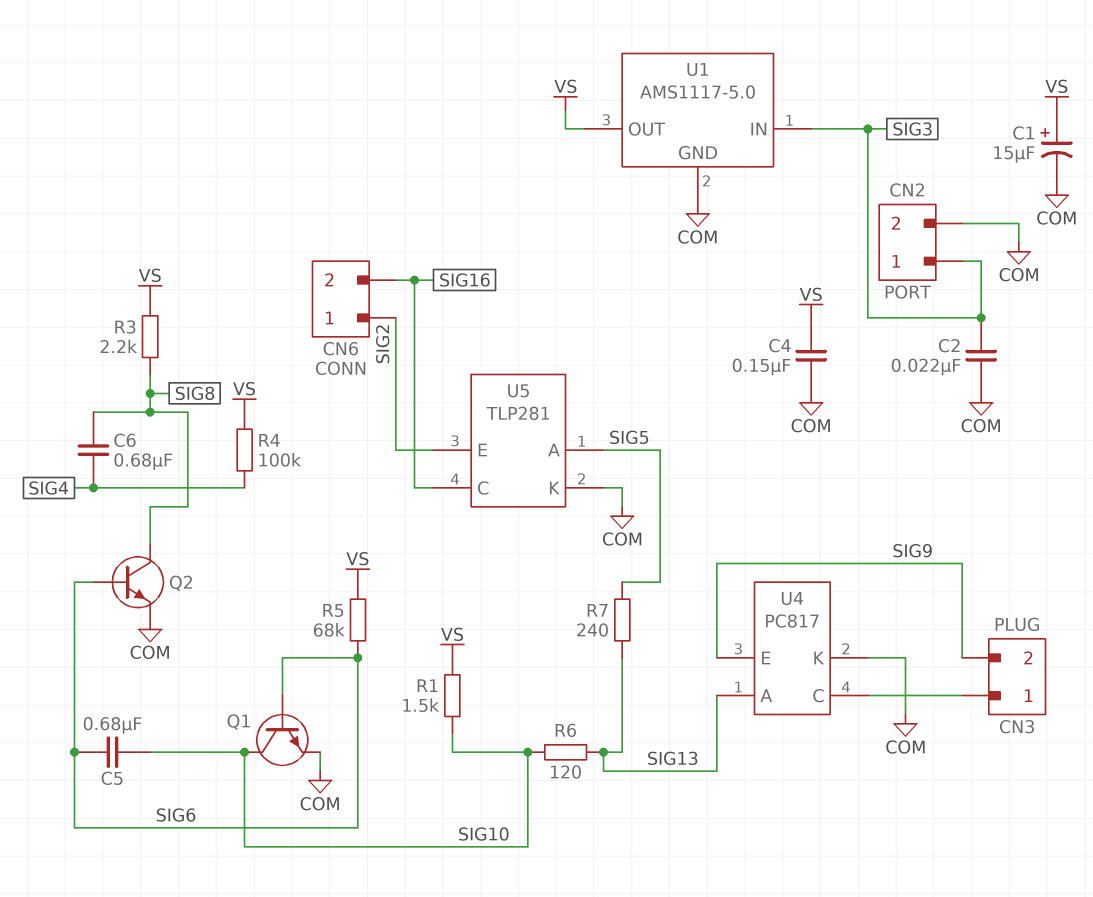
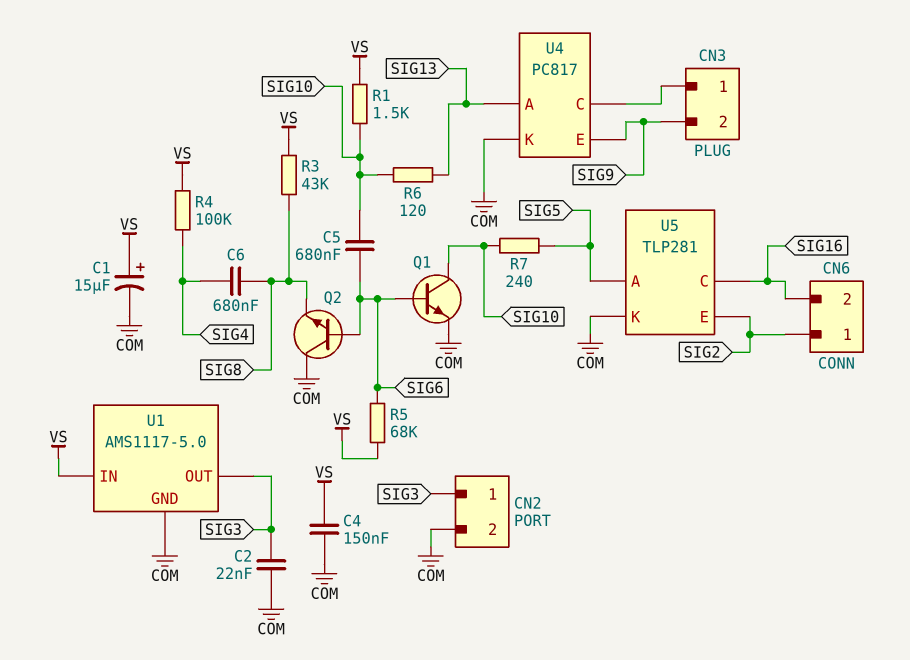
Q2: NPN (B SIG6, C SIG8, E COM) -> NPN (B SIG6, C COM, E SIG8)
R3: 2.2k (SIG8, VS) -> 43k (SIG8, VS)
R7: 240 (SIG5, SIG13) -> 240 (SIG5, SIG10)
U1 pin IN: SIG3 -> VS
U1 pin OUT: VS -> SIG3

